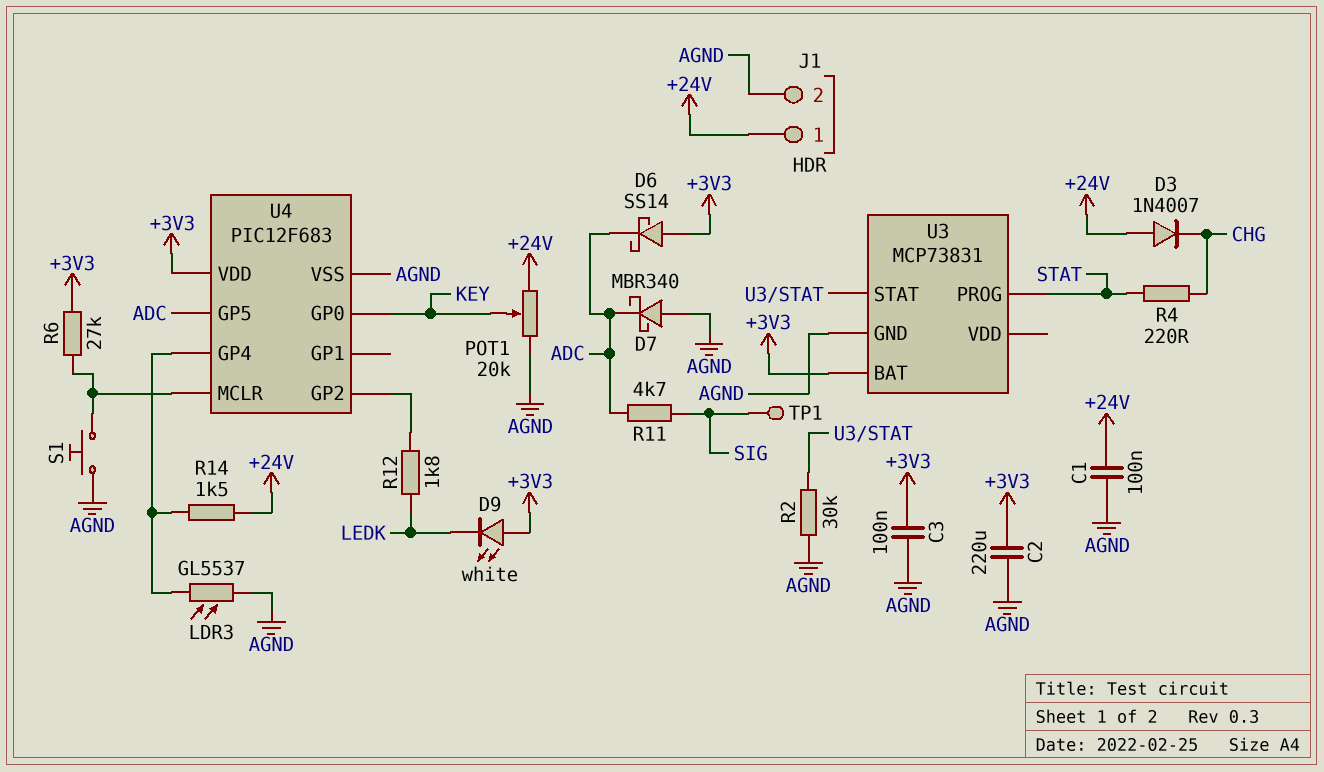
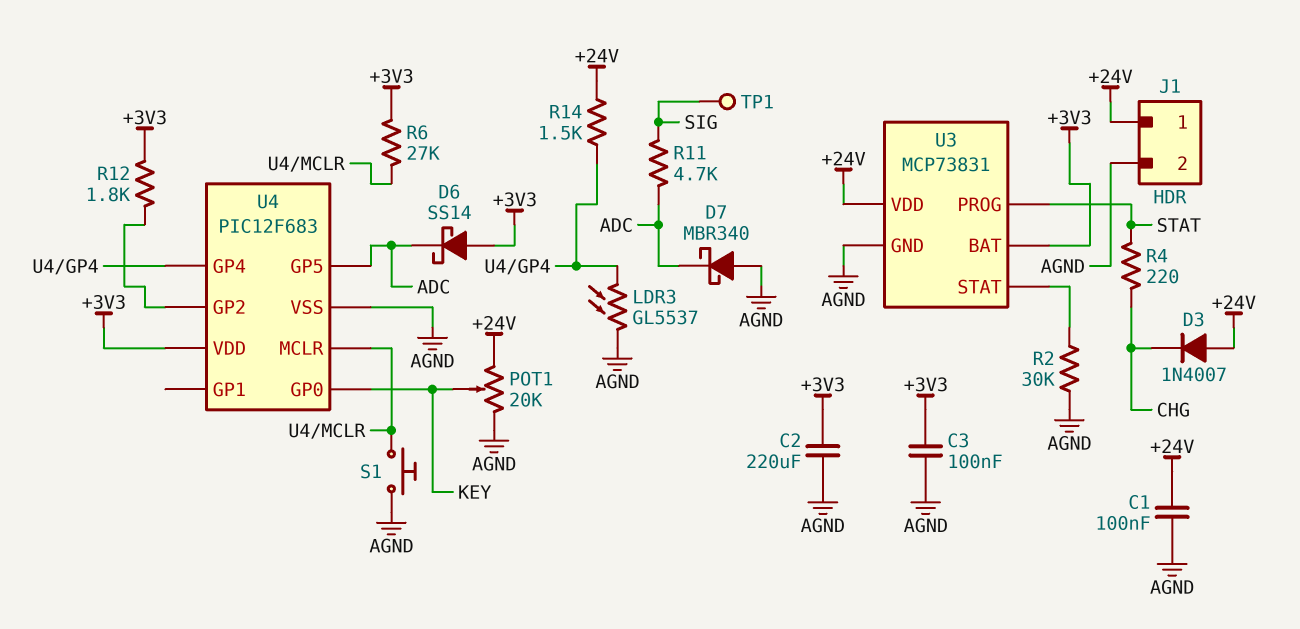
D9: LED white (A +3V3, K LEDK) -> none
R12: 1.8k (LEDK, U4/GP2) -> 1.8k (+3V3, U4/GP2)
U3 pin VDD: none -> +24V

